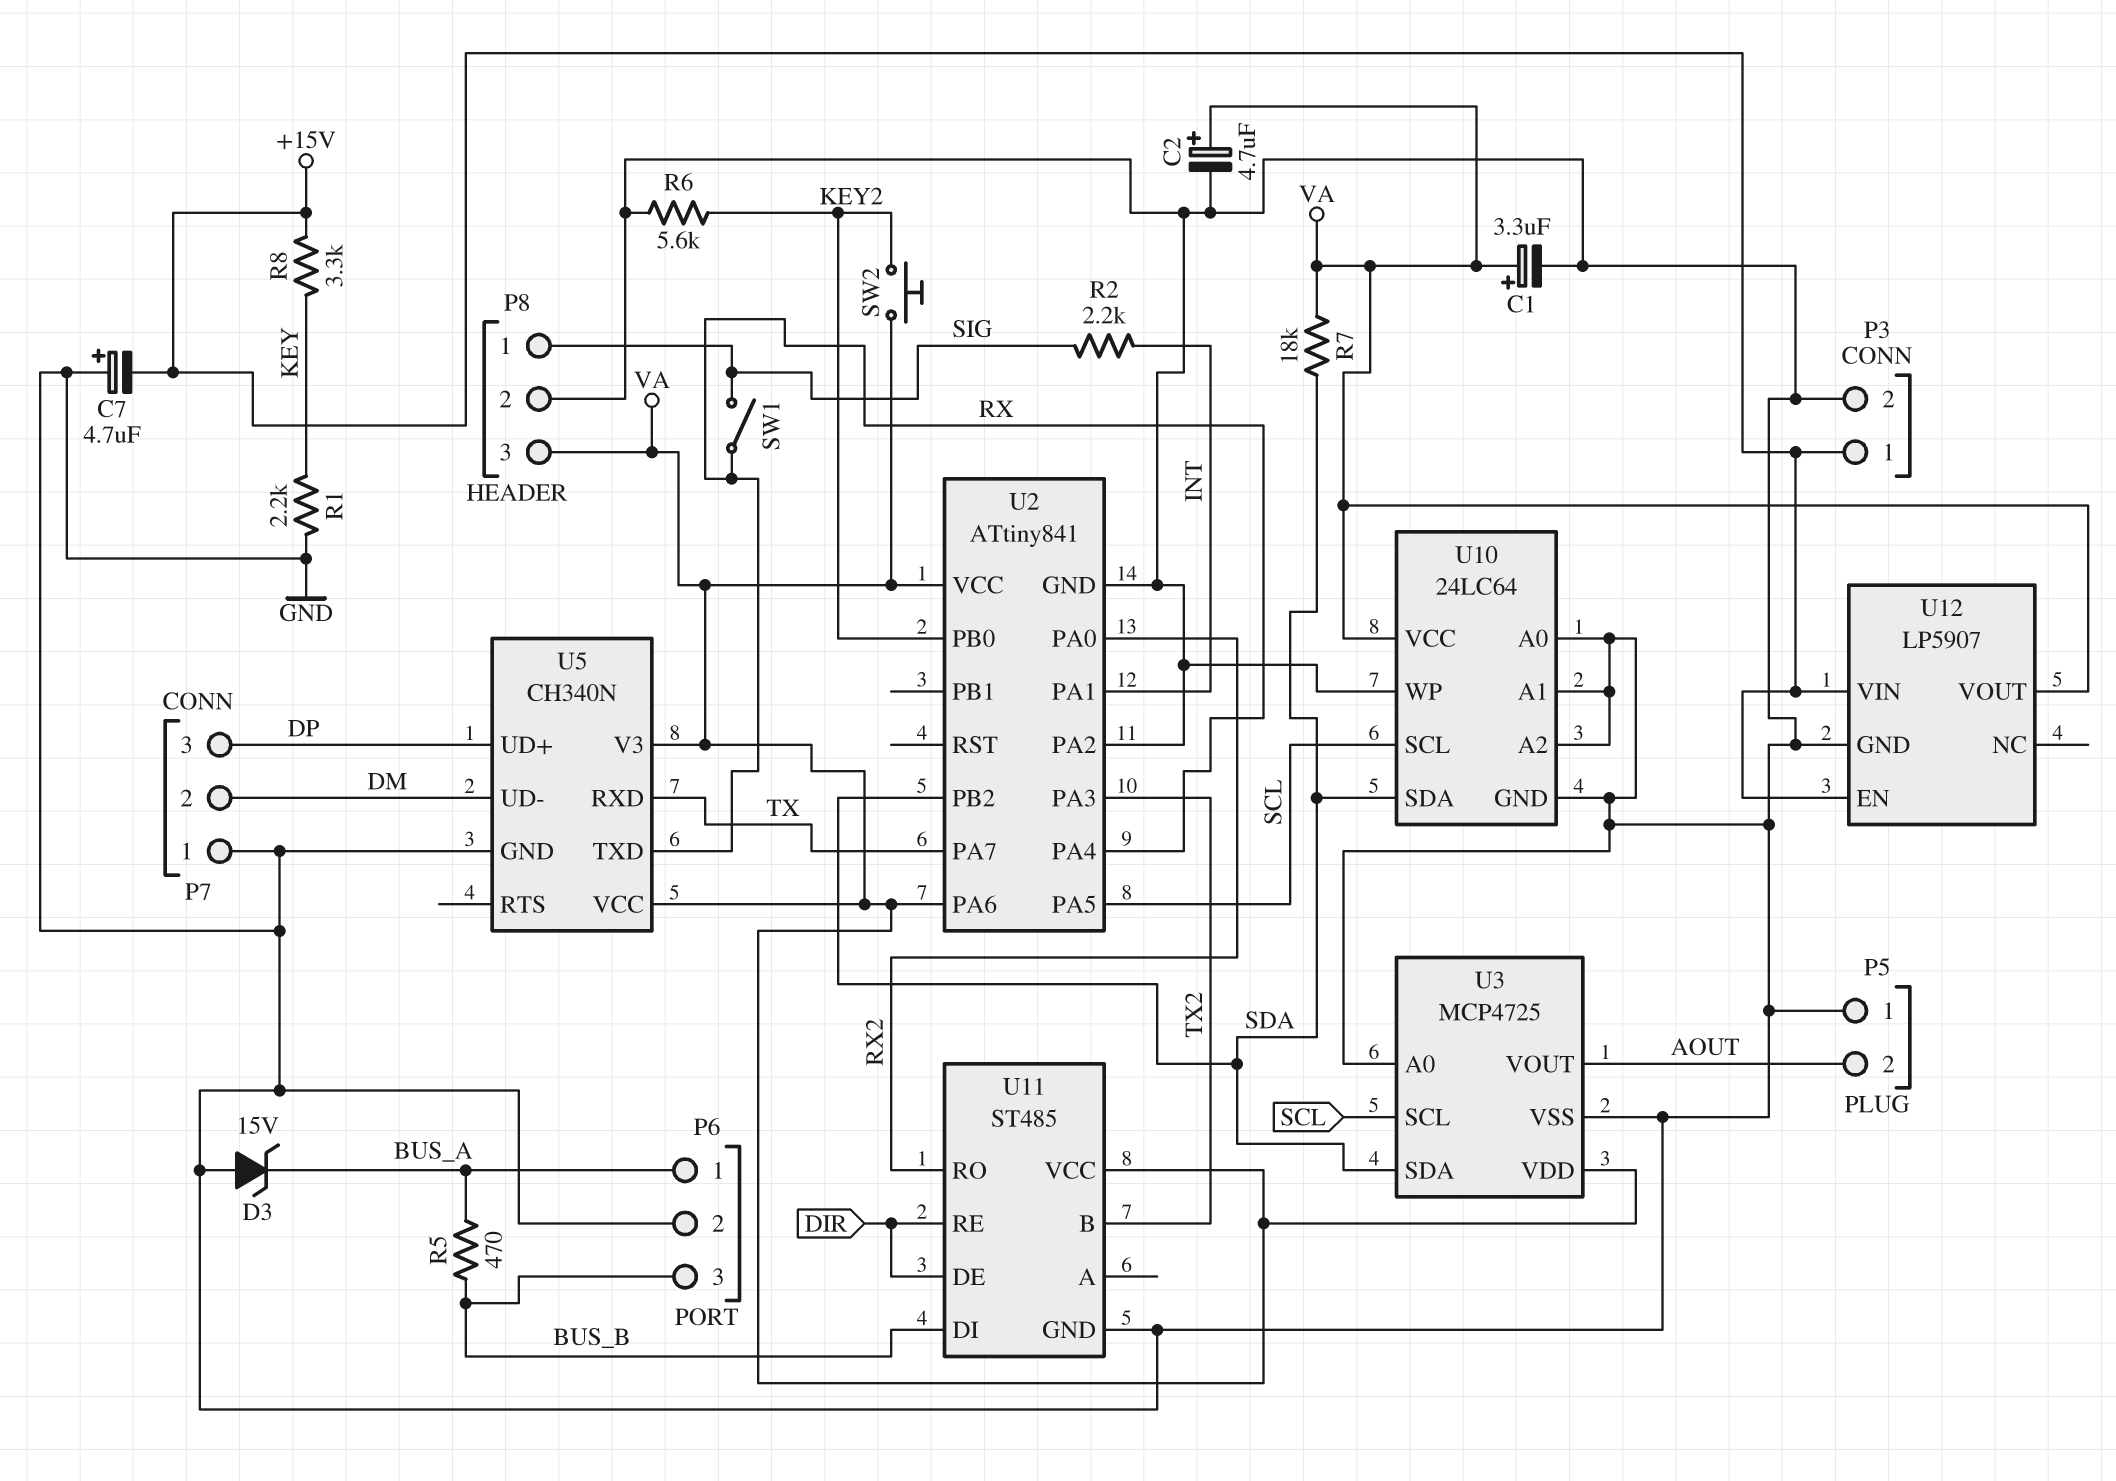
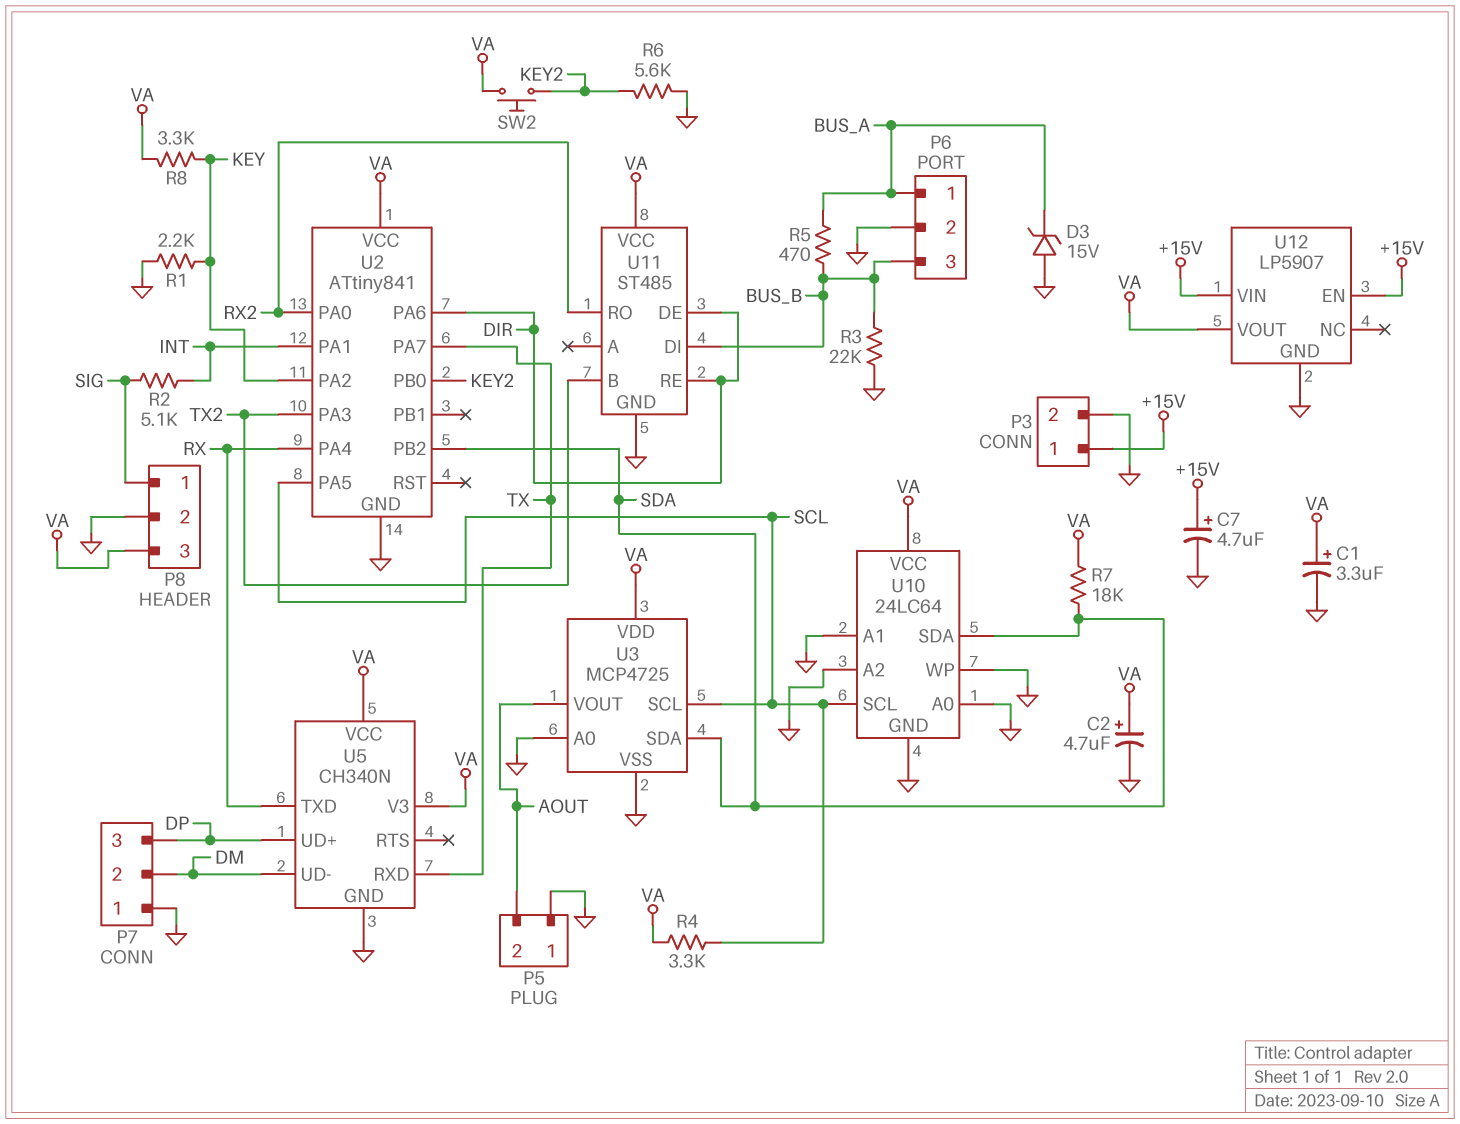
C7: 4.7uF (plus GND, minus +15V) -> 4.7uF (plus +15V, minus GND)
R2: 2.2k (INT, SIG) -> 5.1k (INT, SIG)
R3: none -> 22k (BUS_B, GND)
R4: none -> 3.3k (SCL, VA)
R8: 3.3k (+15V, KEY) -> 3.3k (KEY, VA)
SW1: switch (RX, SIG) -> none
U2 pin PA2: GND -> KEY
U2 pin PA6: VA -> DIR

